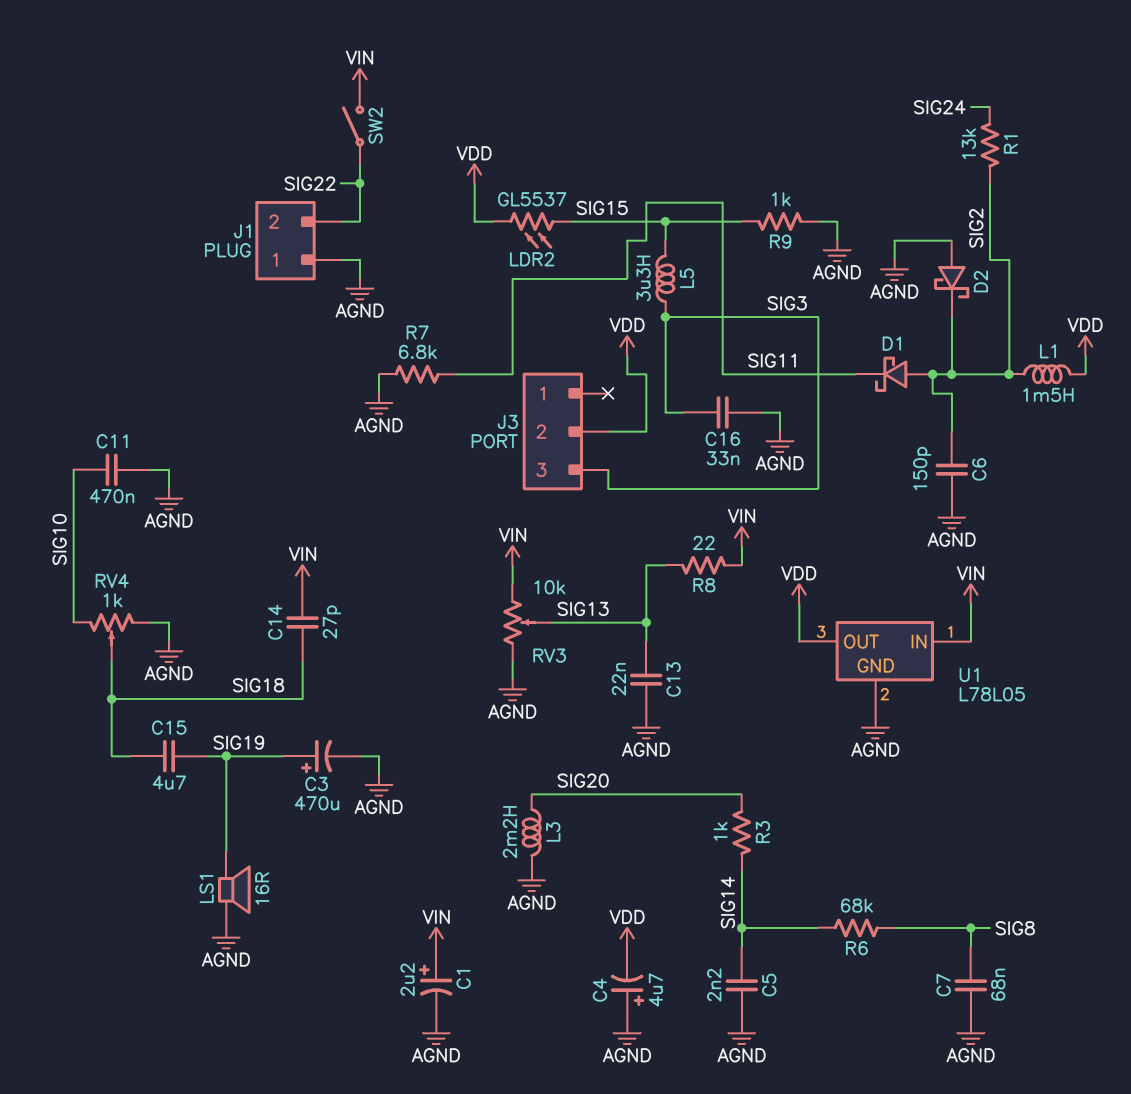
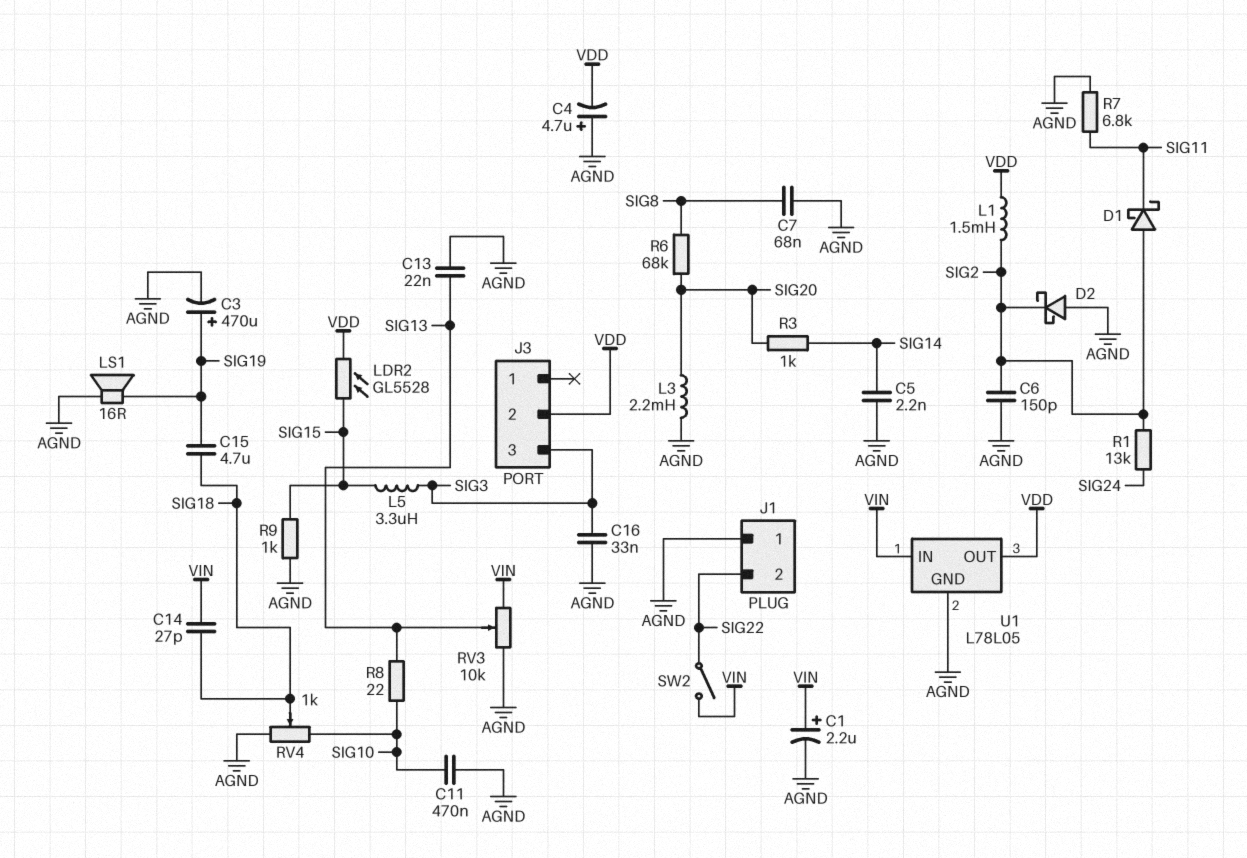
LDR2: GL5537 (SIG15, VDD) -> GL5528 (SIG15, VDD)
R6: 68k (SIG8, SIG14) -> 68k (SIG8, SIG20)
R8: 22 (SIG13, VIN) -> 22 (SIG10, SIG13)

